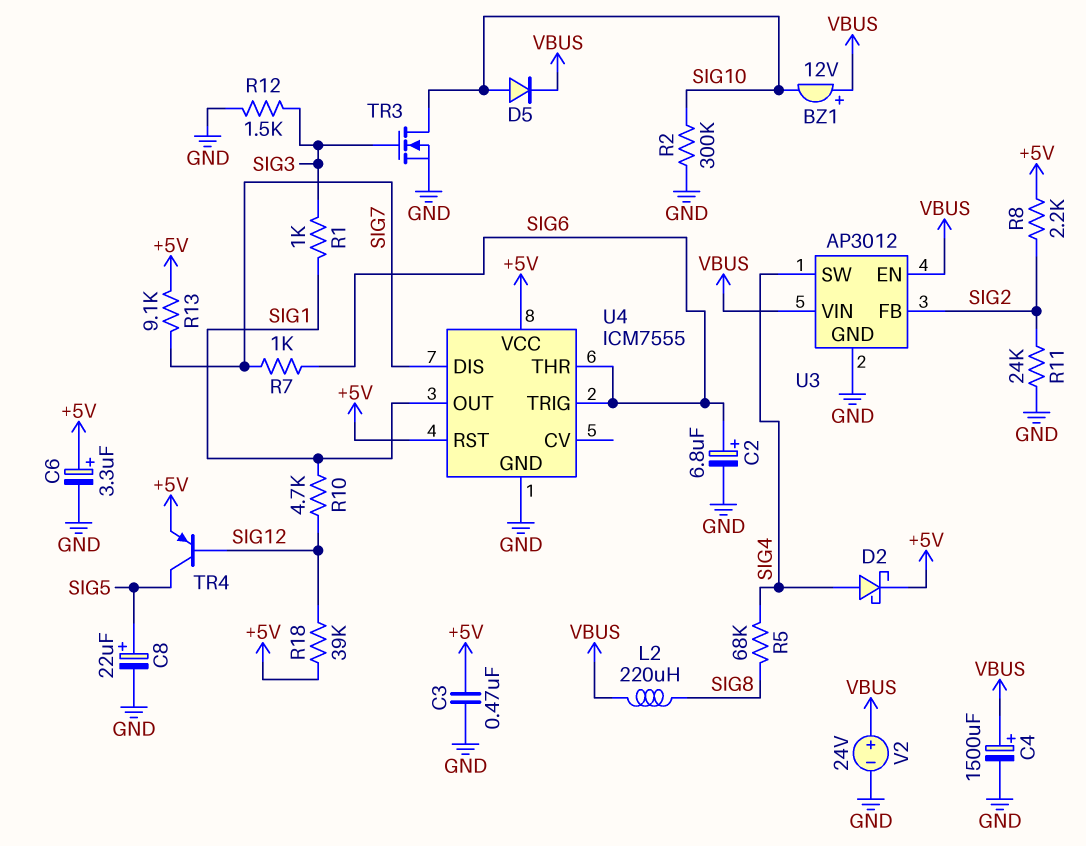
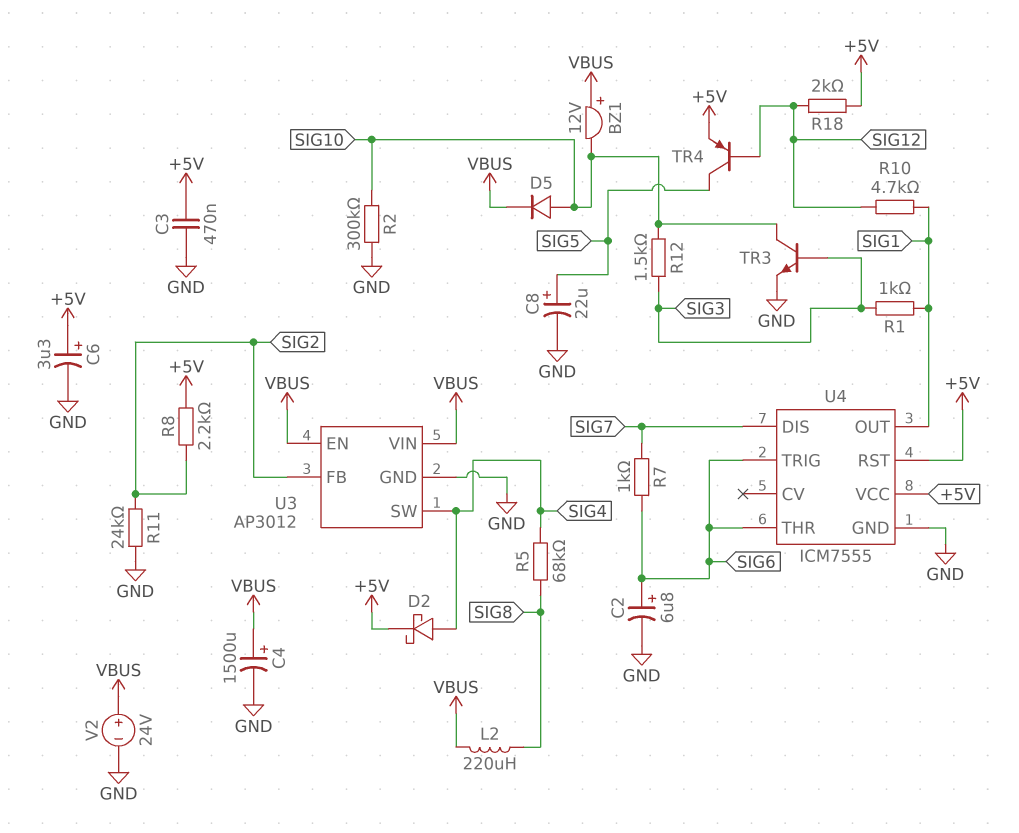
R12: 1.5k (GND, SIG3) -> 1.5k (SIG3, SIG10)
R13: 9.1k (+5V, SIG7) -> none
R18: 39k (+5V, SIG12) -> 2k (+5V, SIG12)
TR3: NMOS (G SIG3, D SIG10, S GND) -> NPN (B SIG3, C SIG10, E GND)

